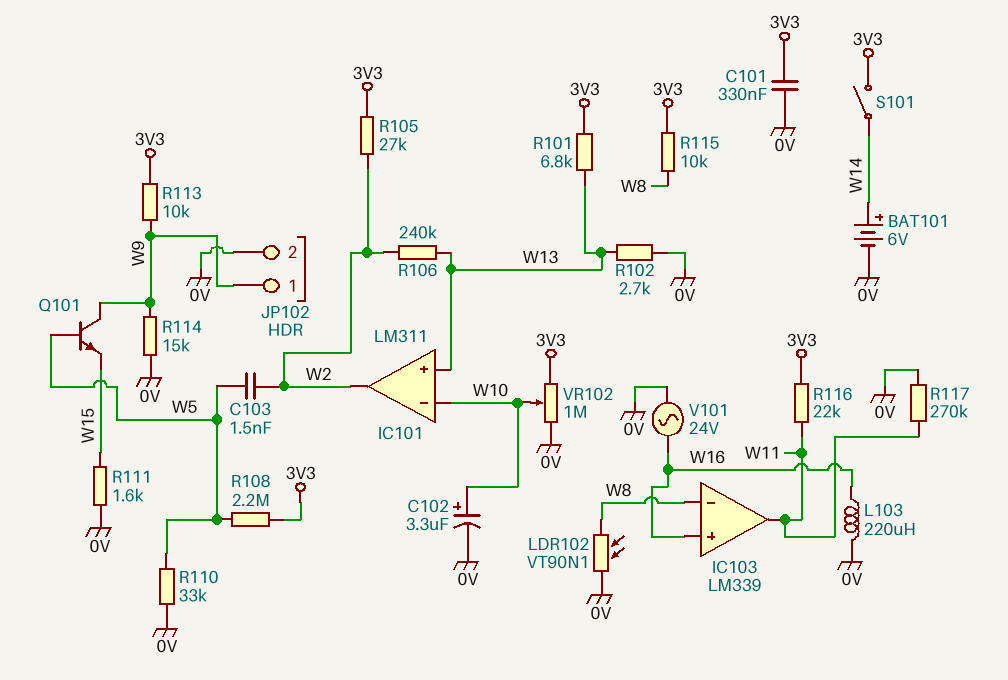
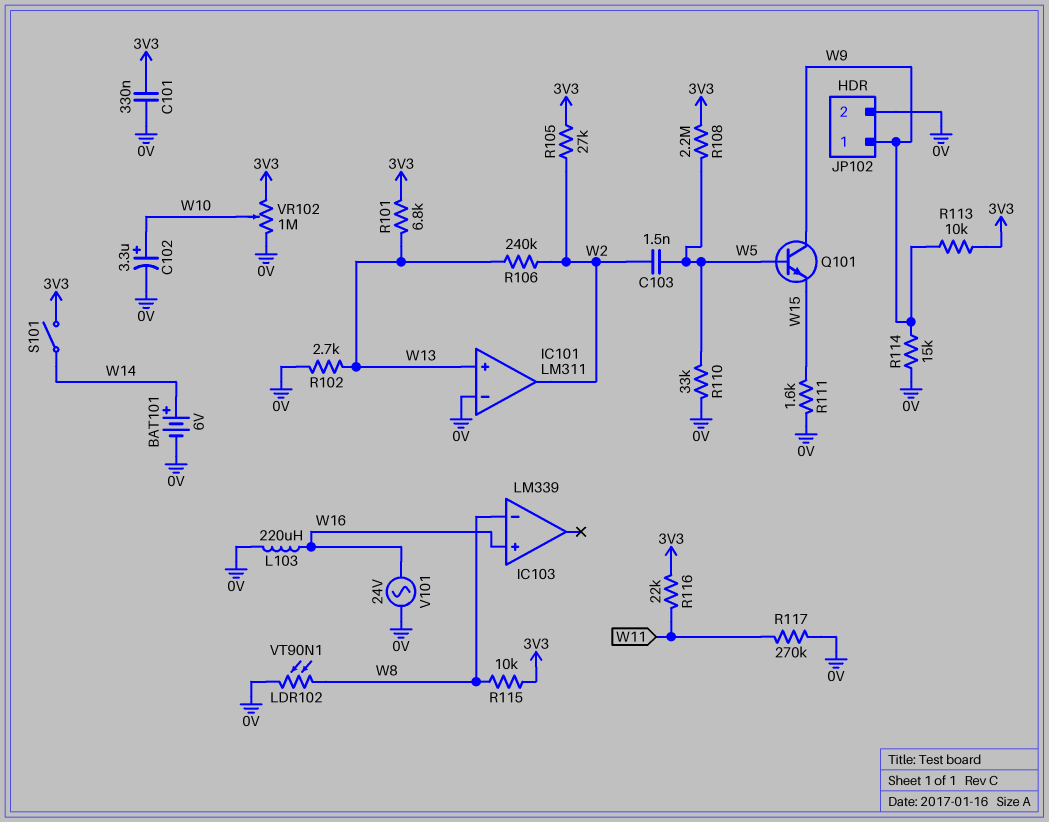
IC101 pin in-: W10 -> 0V
IC103 pin out: W11 -> none

